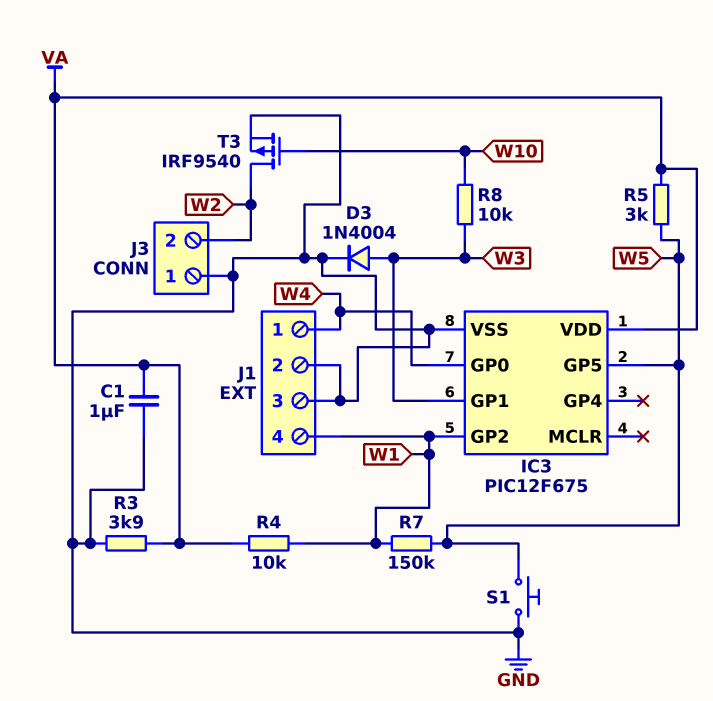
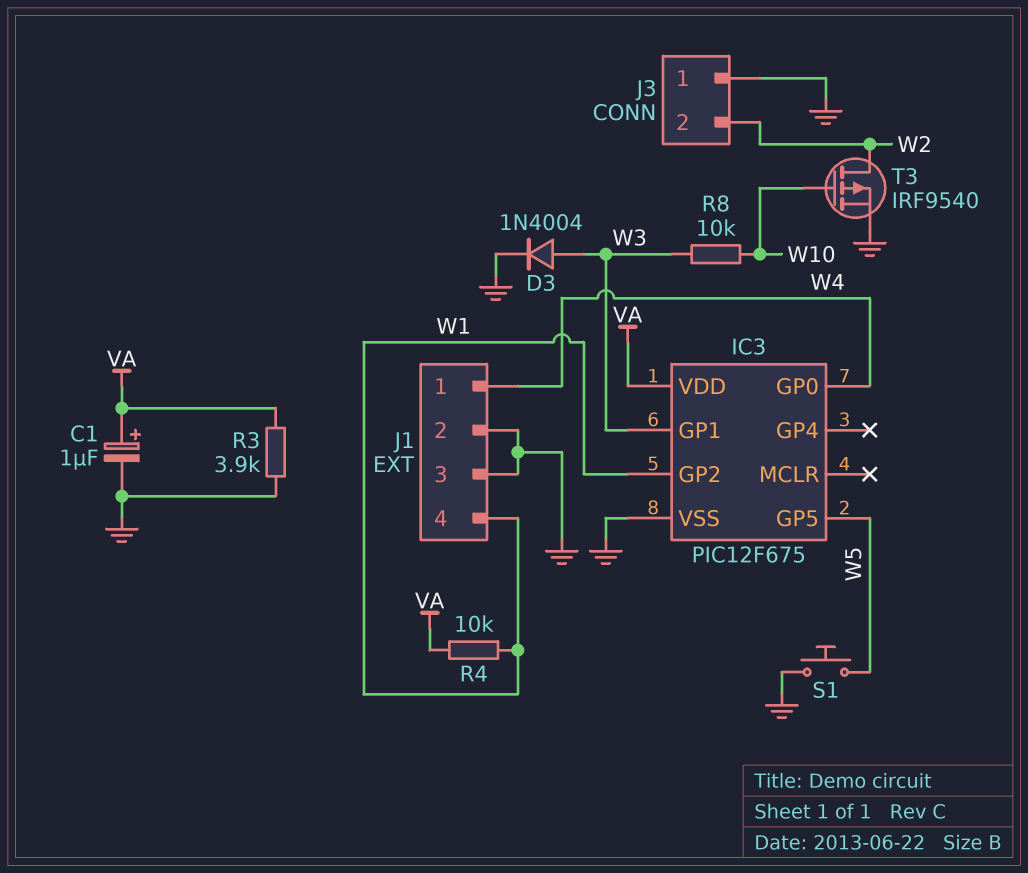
C1: 1uF (GND, VA) -> 1uF (plus VA, minus GND)
R5: 3k (VA, W5) -> none
R7: 150k (W1, W5) -> none

